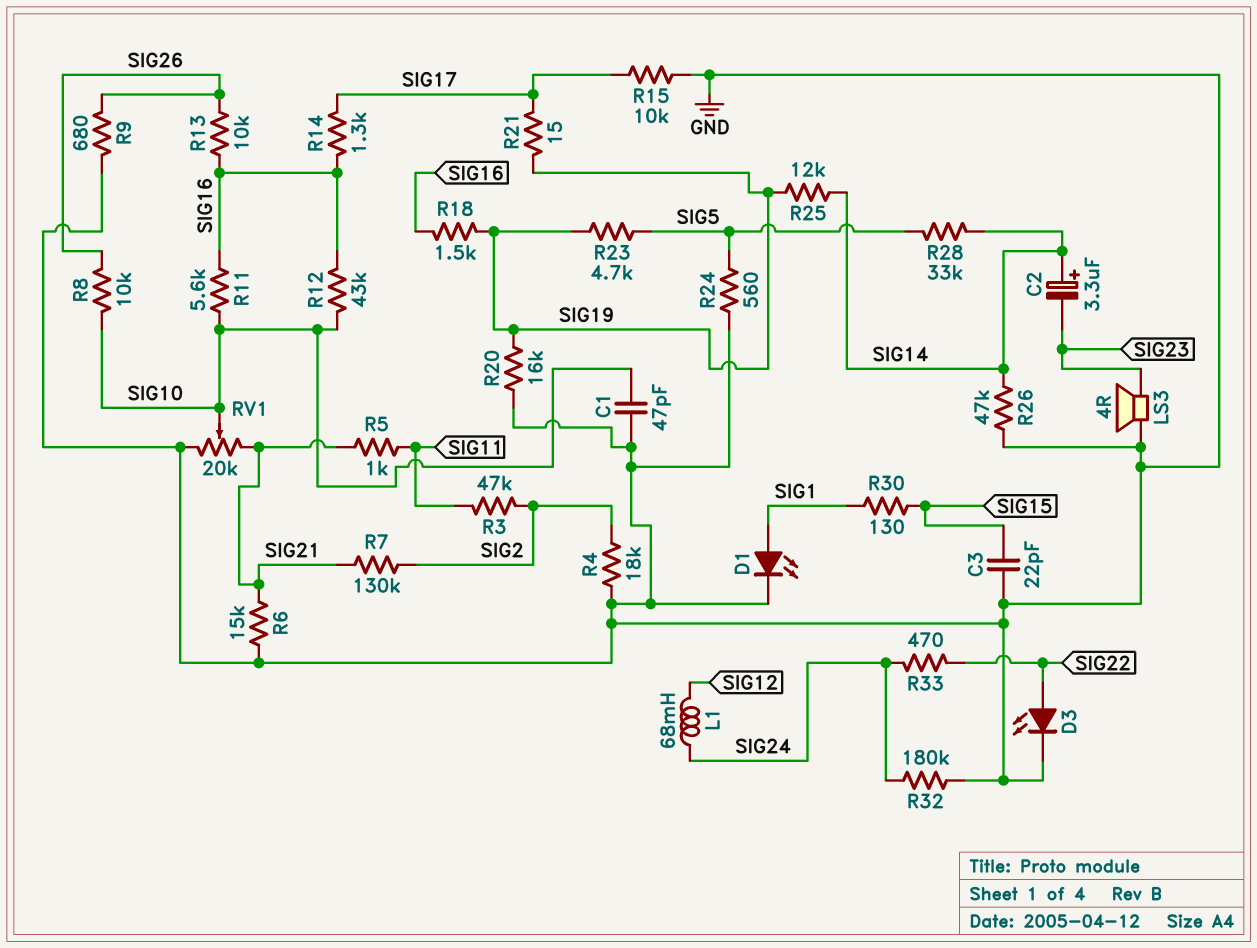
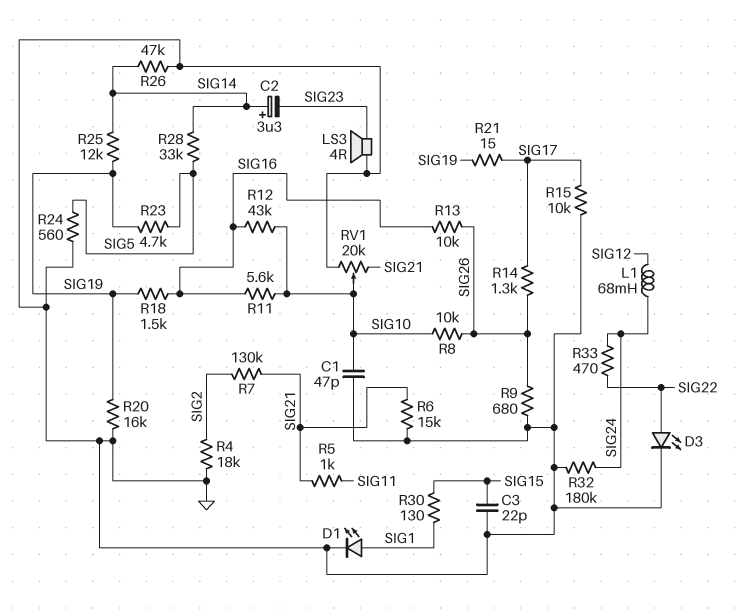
R3: 47k (SIG2, SIG11) -> none
R14: 1.3k (SIG16, SIG17) -> 1.3k (SIG17, SIG26)

